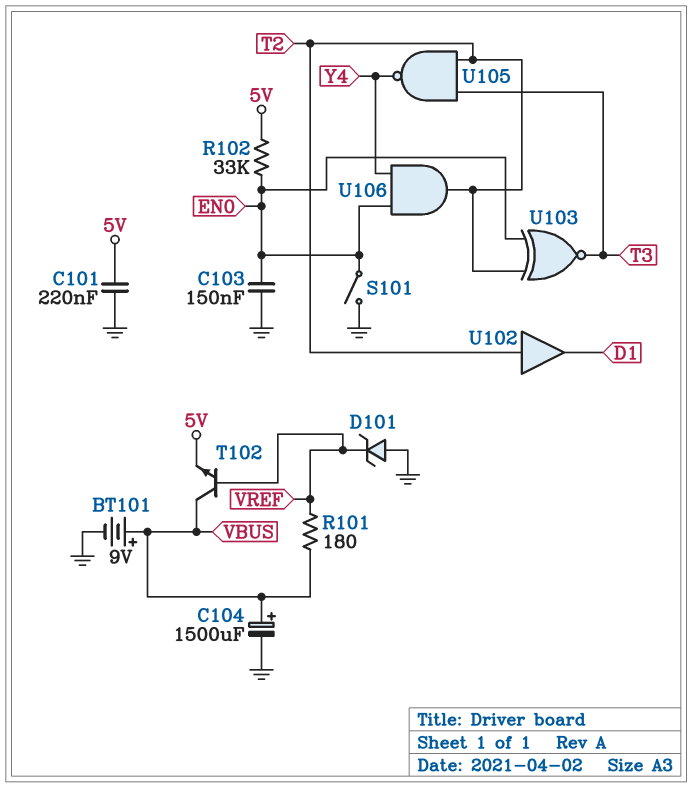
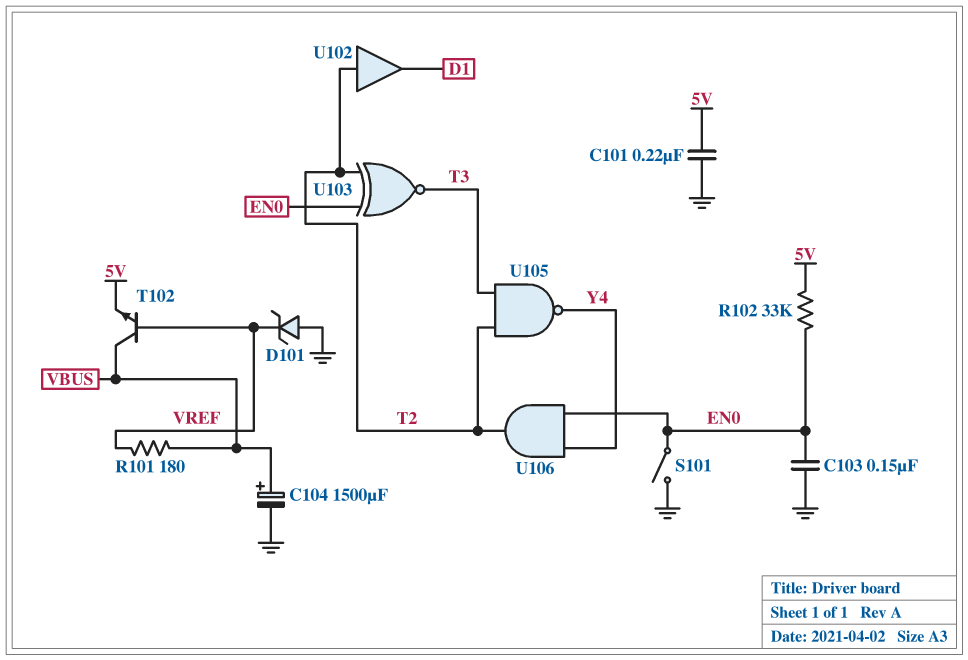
BT101: 9V (plus VBUS, minus GND) -> none

